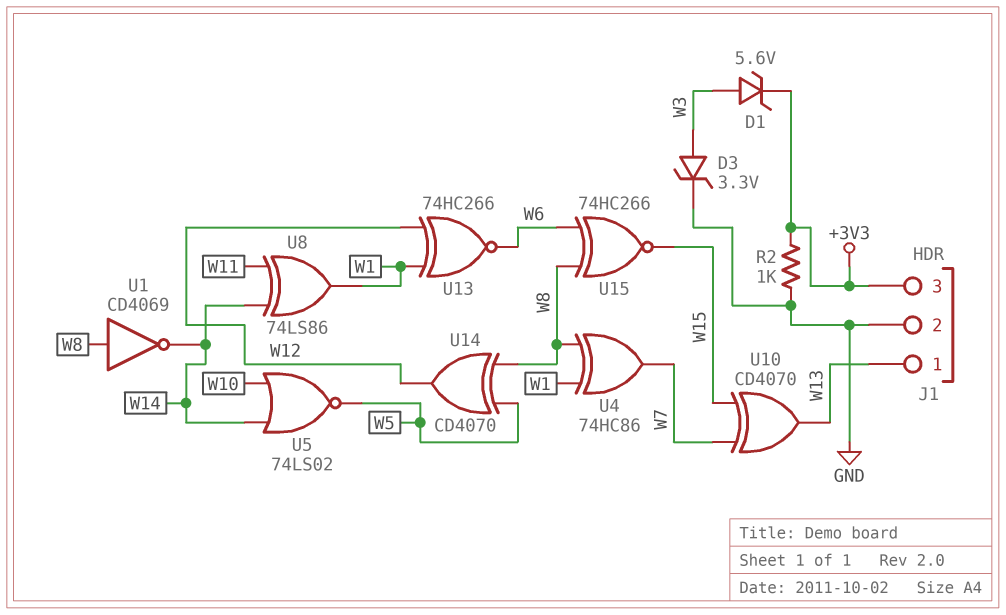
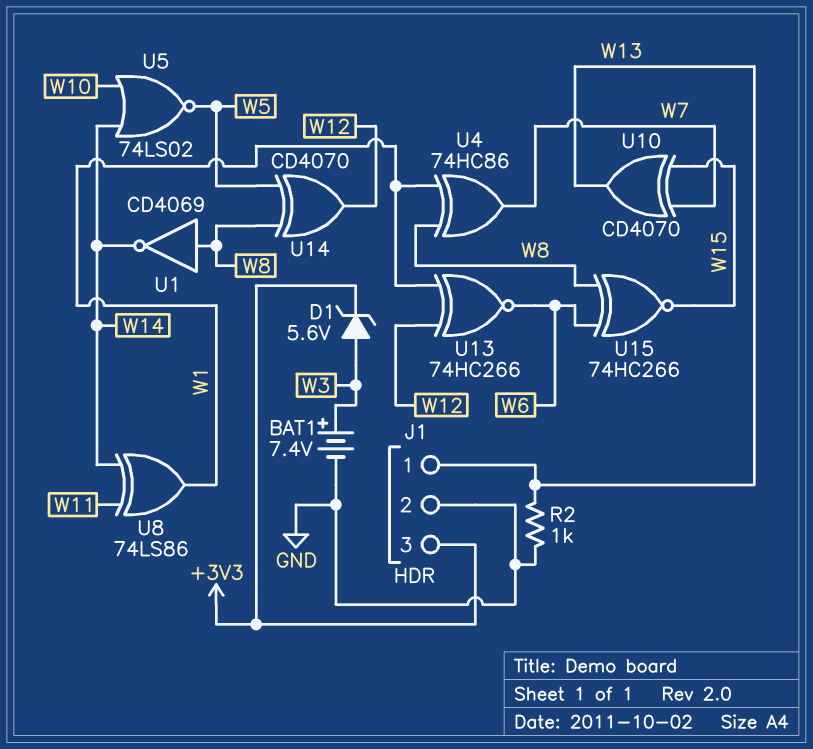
BAT1: none -> 7.4V (plus W3, minus GND)
D3: zener 3.3V (A W3, K GND) -> none
R2: 1k (+3V3, GND) -> 1k (GND, W13)

